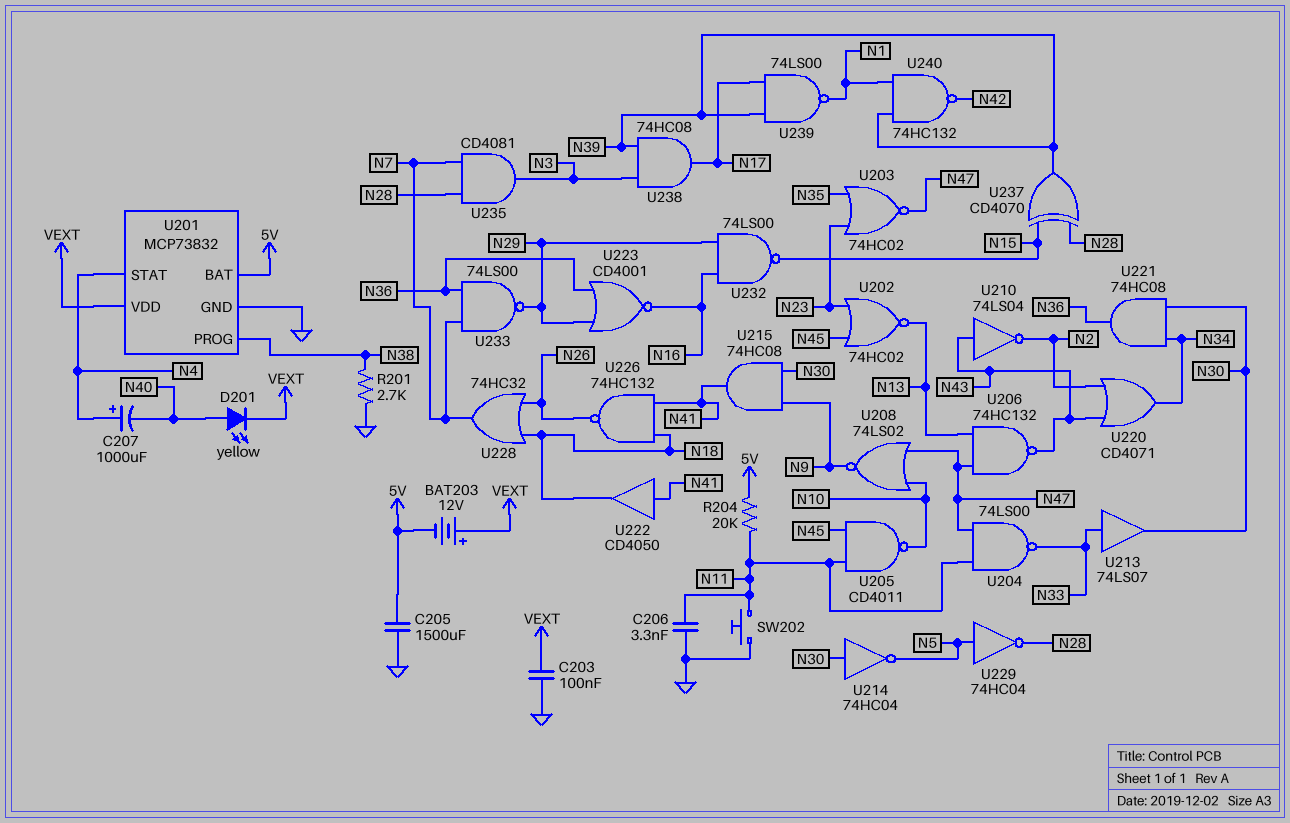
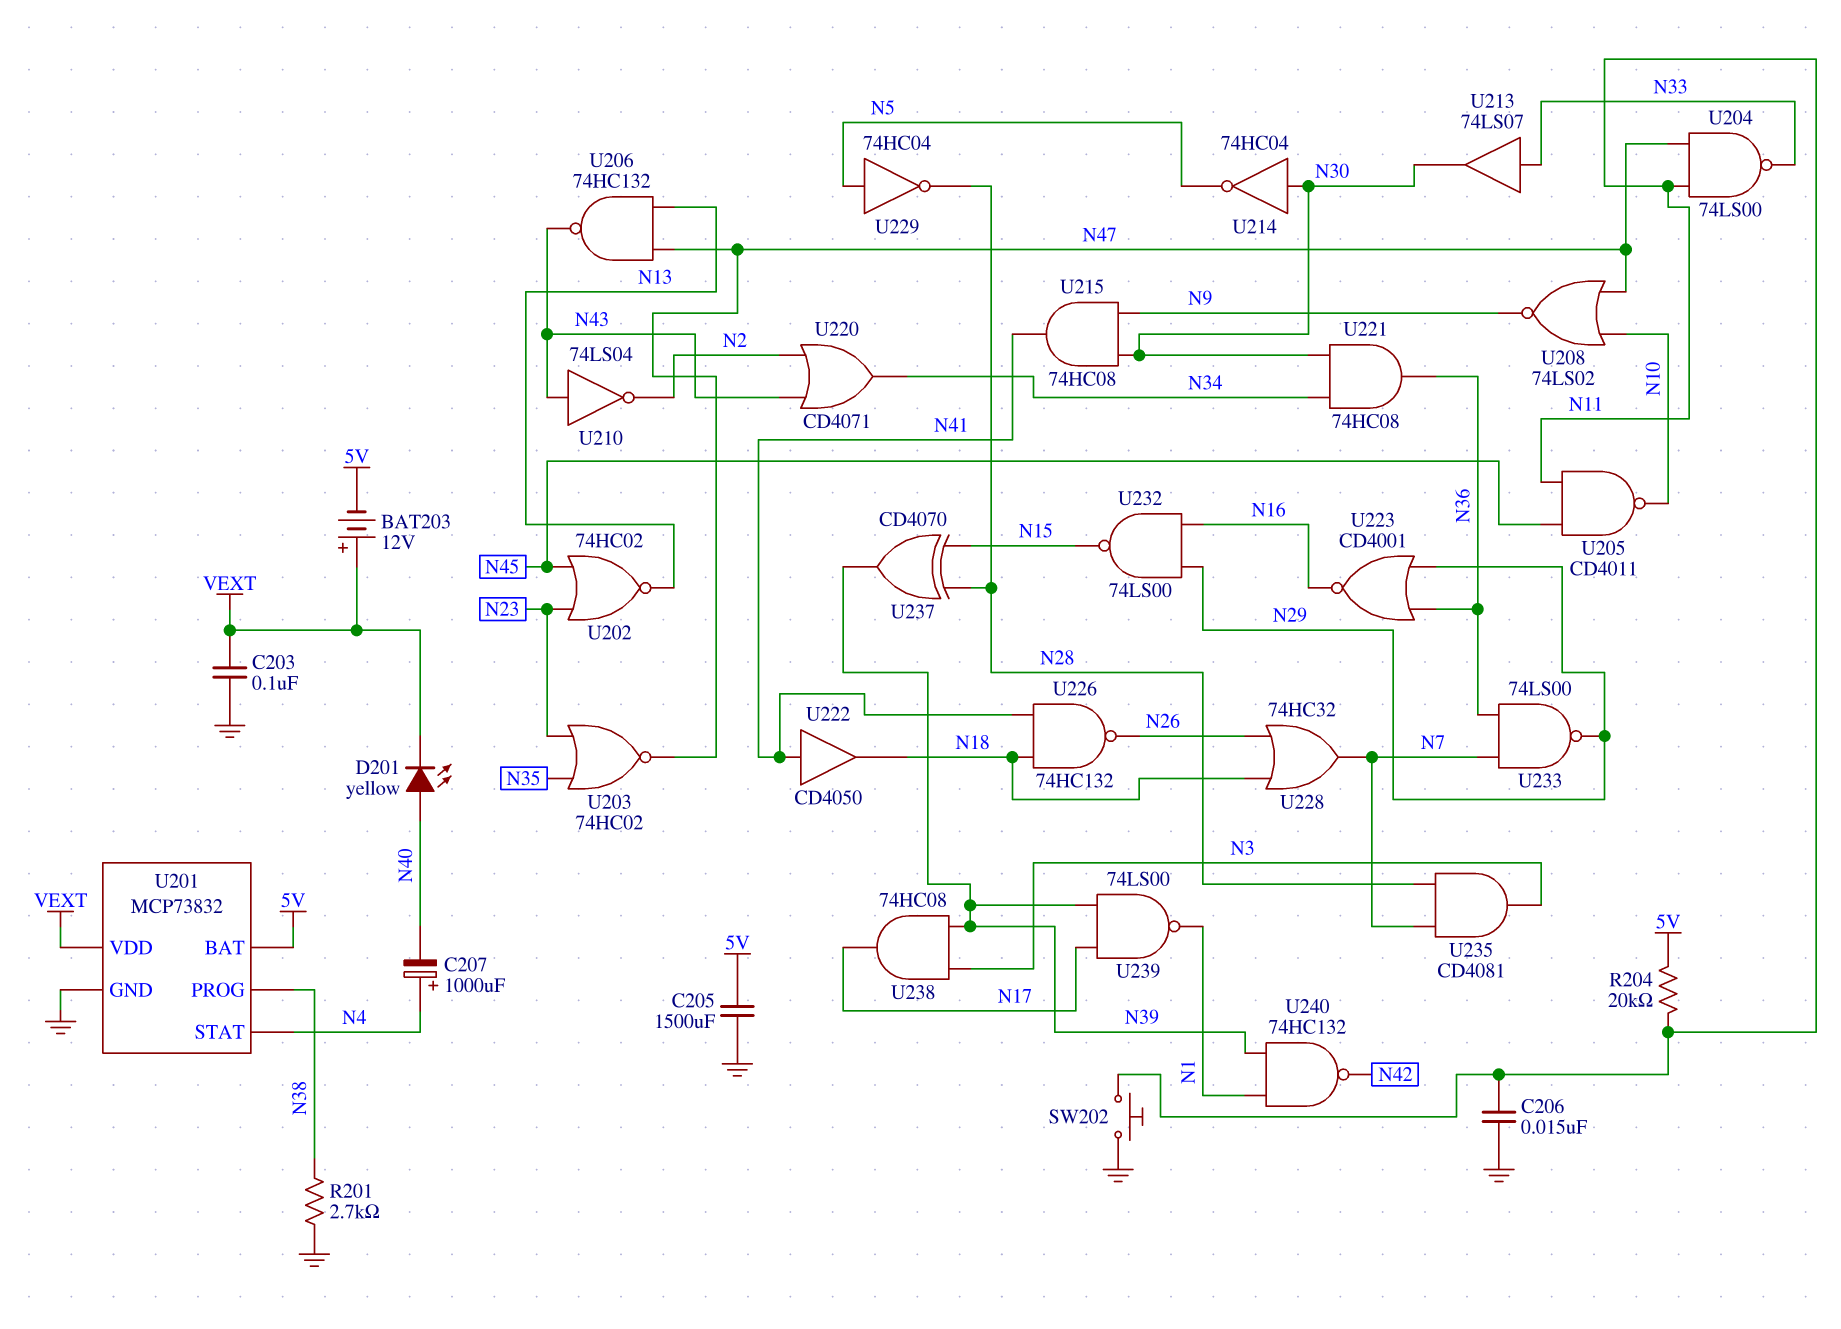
C206: 3.3nF (GND, N11) -> 15nF (GND, N11)

